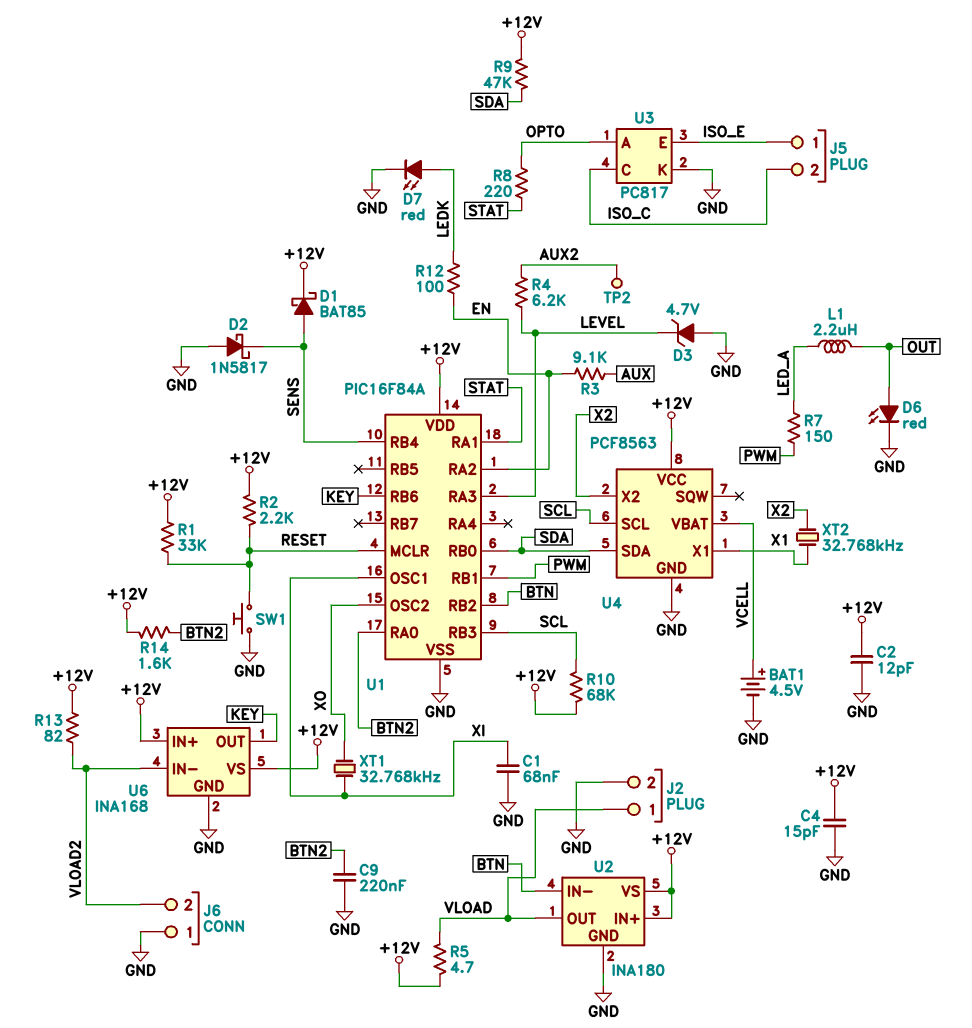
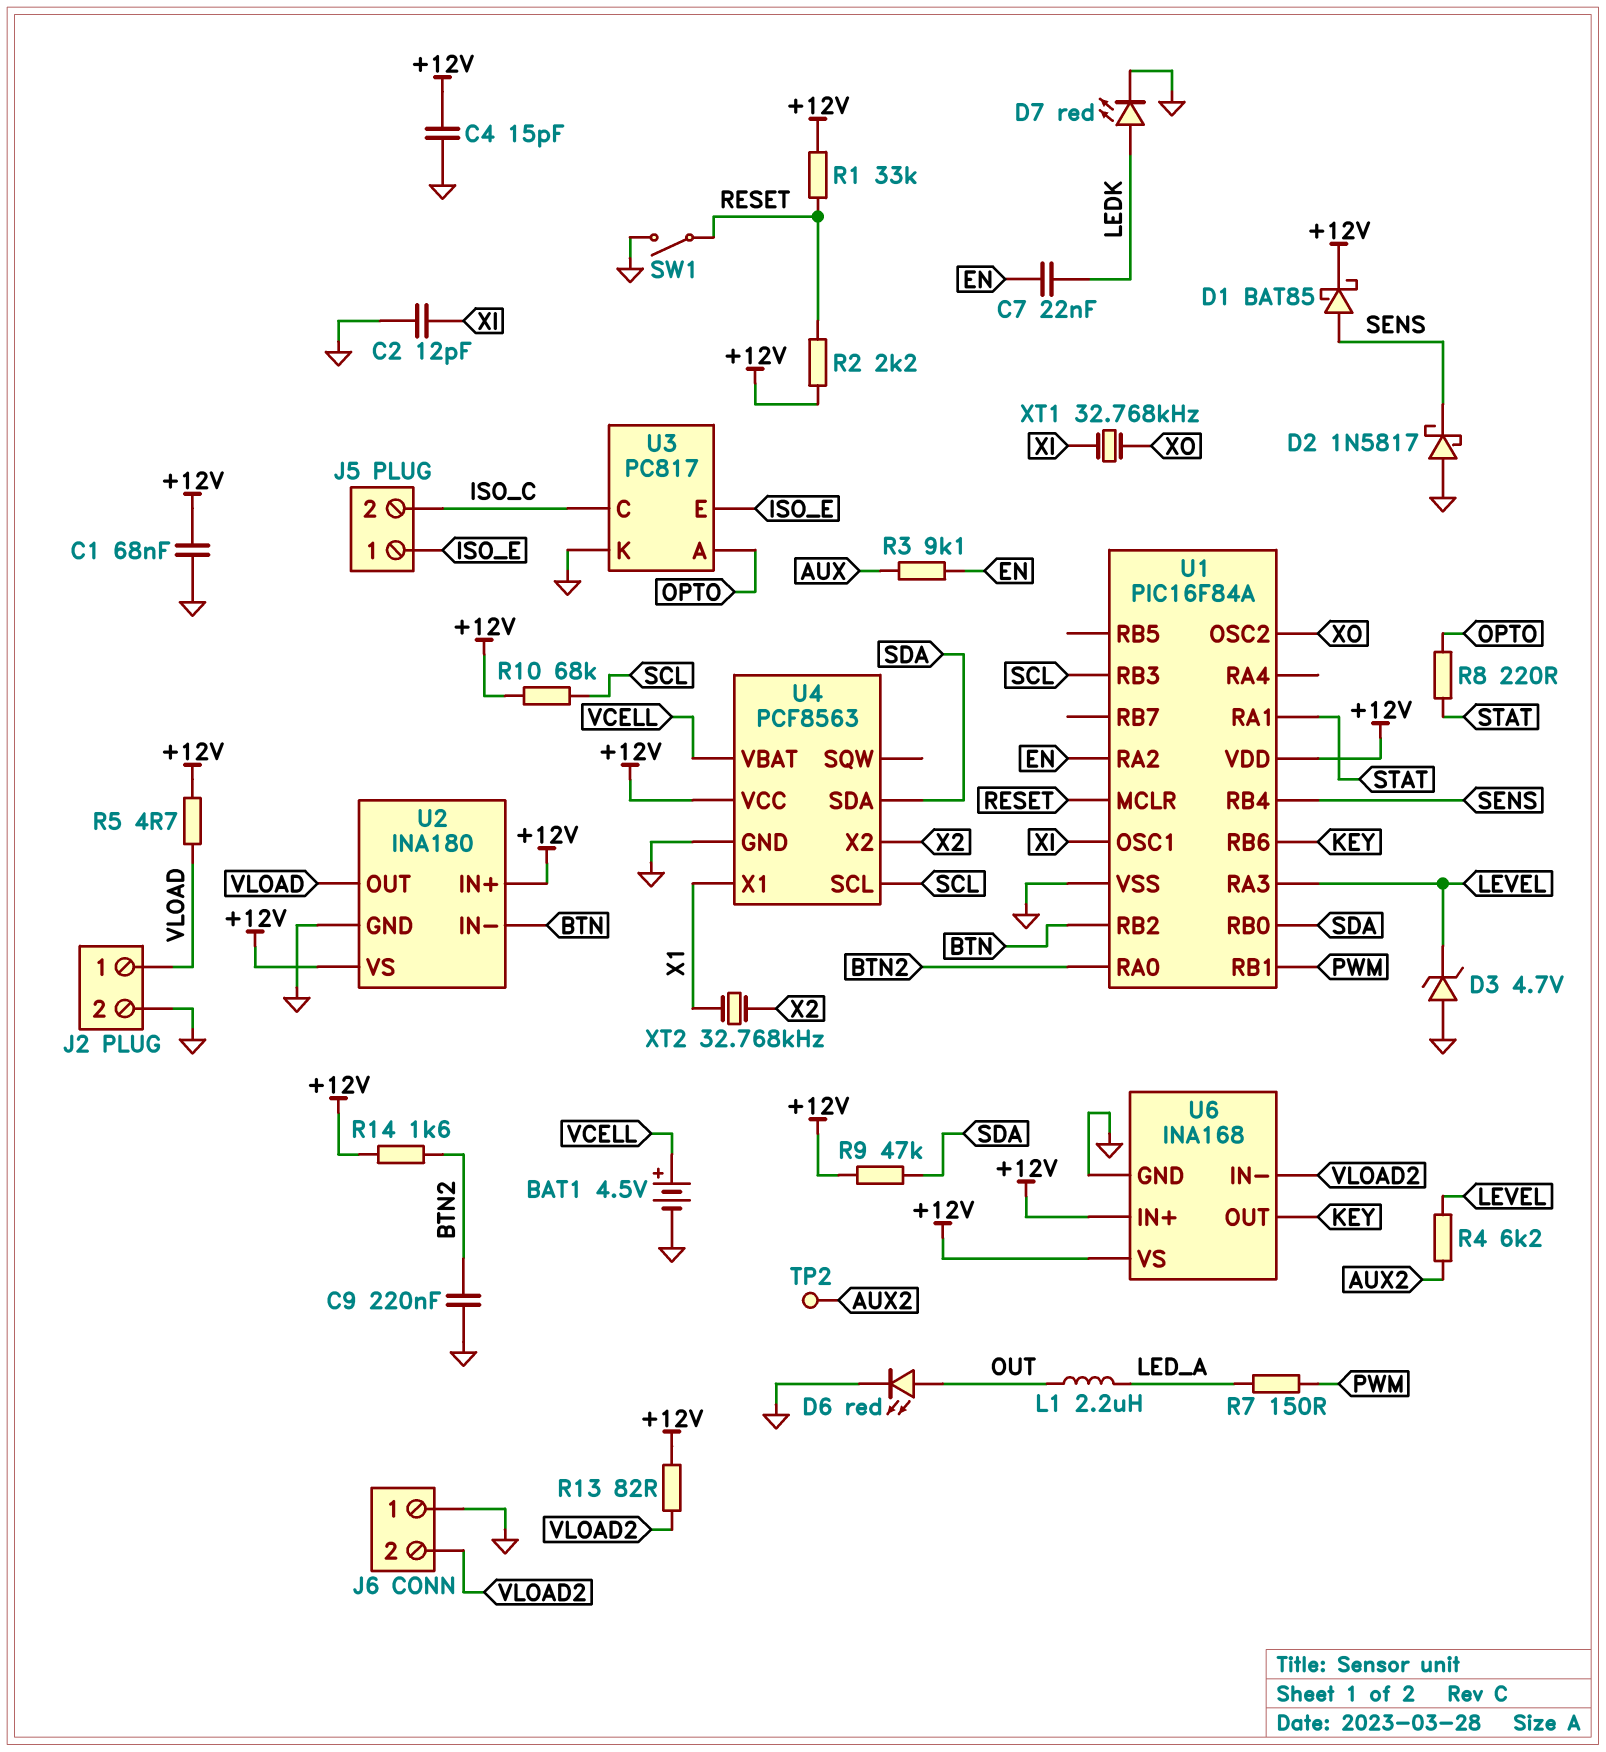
C1: 68nF (GND, XI) -> 68nF (+12V, GND)
C2: 12pF (+12V, GND) -> 12pF (GND, XI)
C7: none -> 22nF (EN, LEDK)
R12: 100 (EN, LEDK) -> none
SW1: button (GND, RESET) -> switch (GND, RESET)

